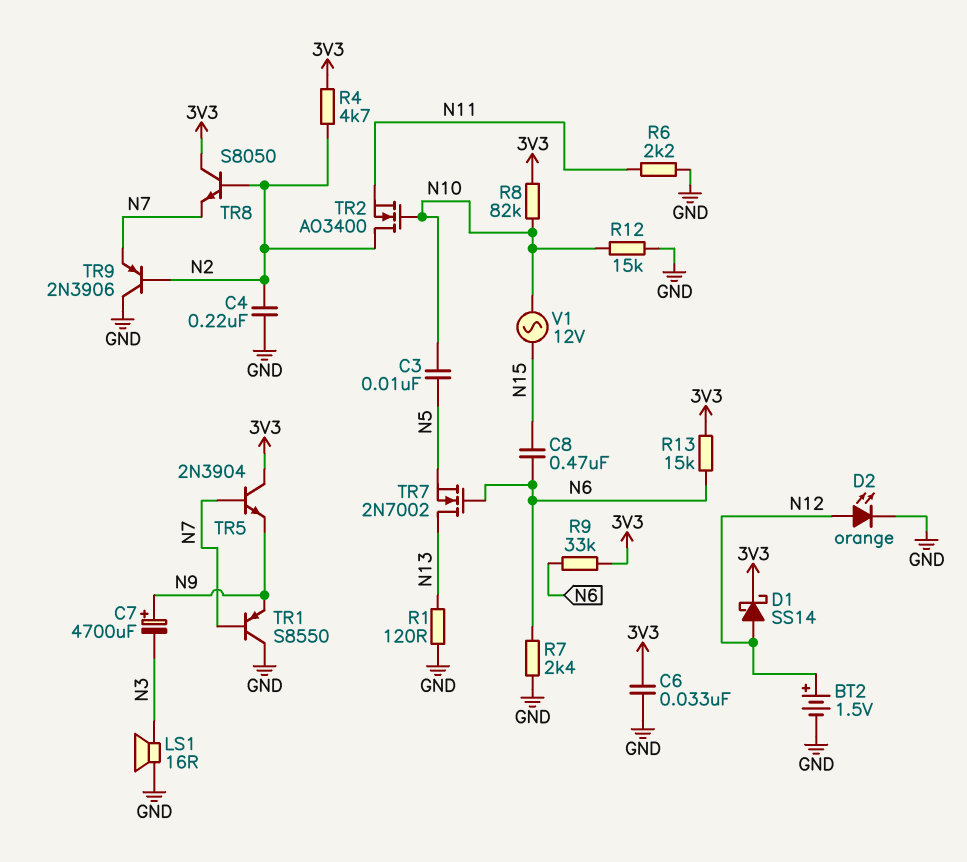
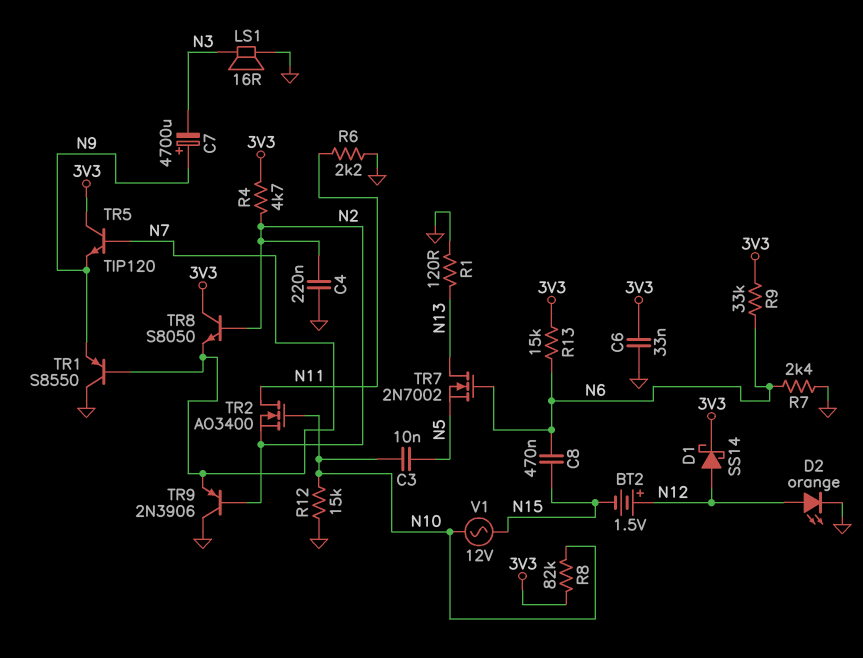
BT2: 1.5V (plus N12, minus GND) -> 1.5V (plus N12, minus N15)
TR2: NMOS AO3400 (G N10, D N2, S N11) -> NMOS AO3400 (G N10, D N11, S N2)
TR5: NPN 2N3904 (B N7, C 3V3, E N9) -> NPN TIP120 (B N7, C 3V3, E N9)

